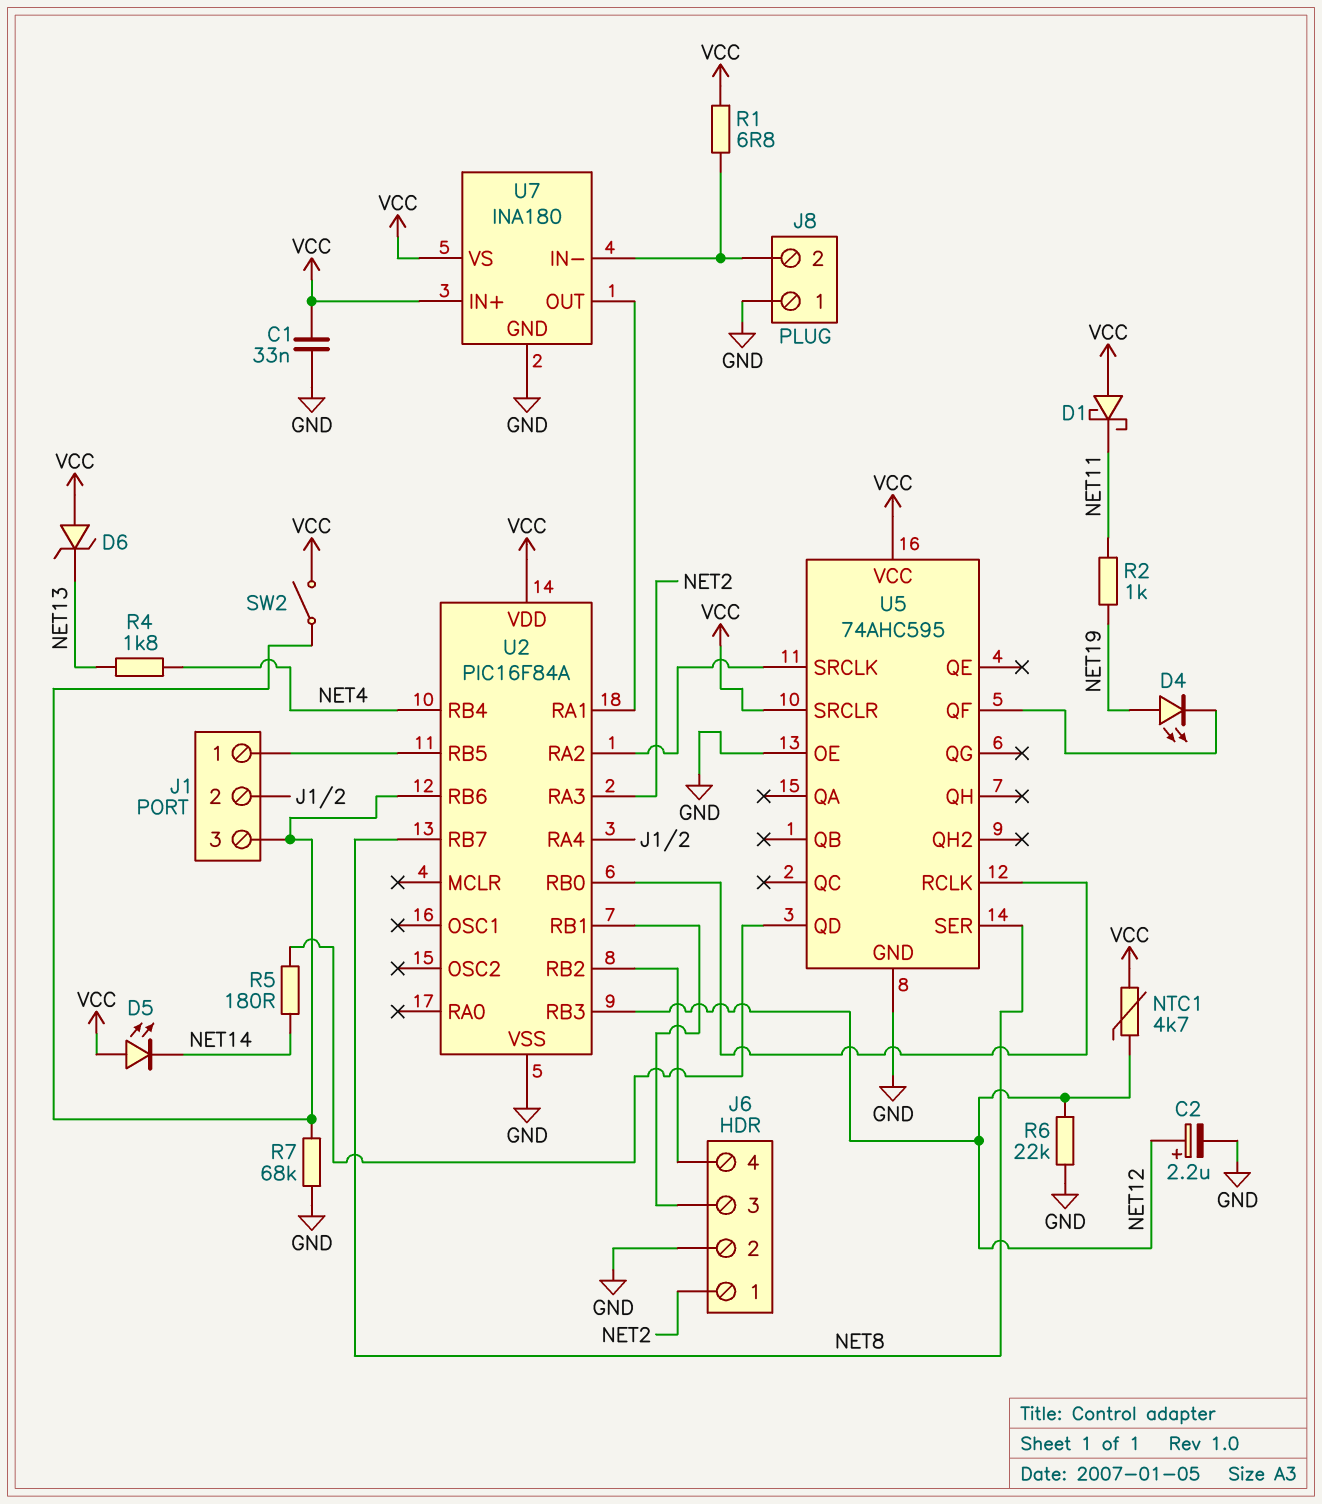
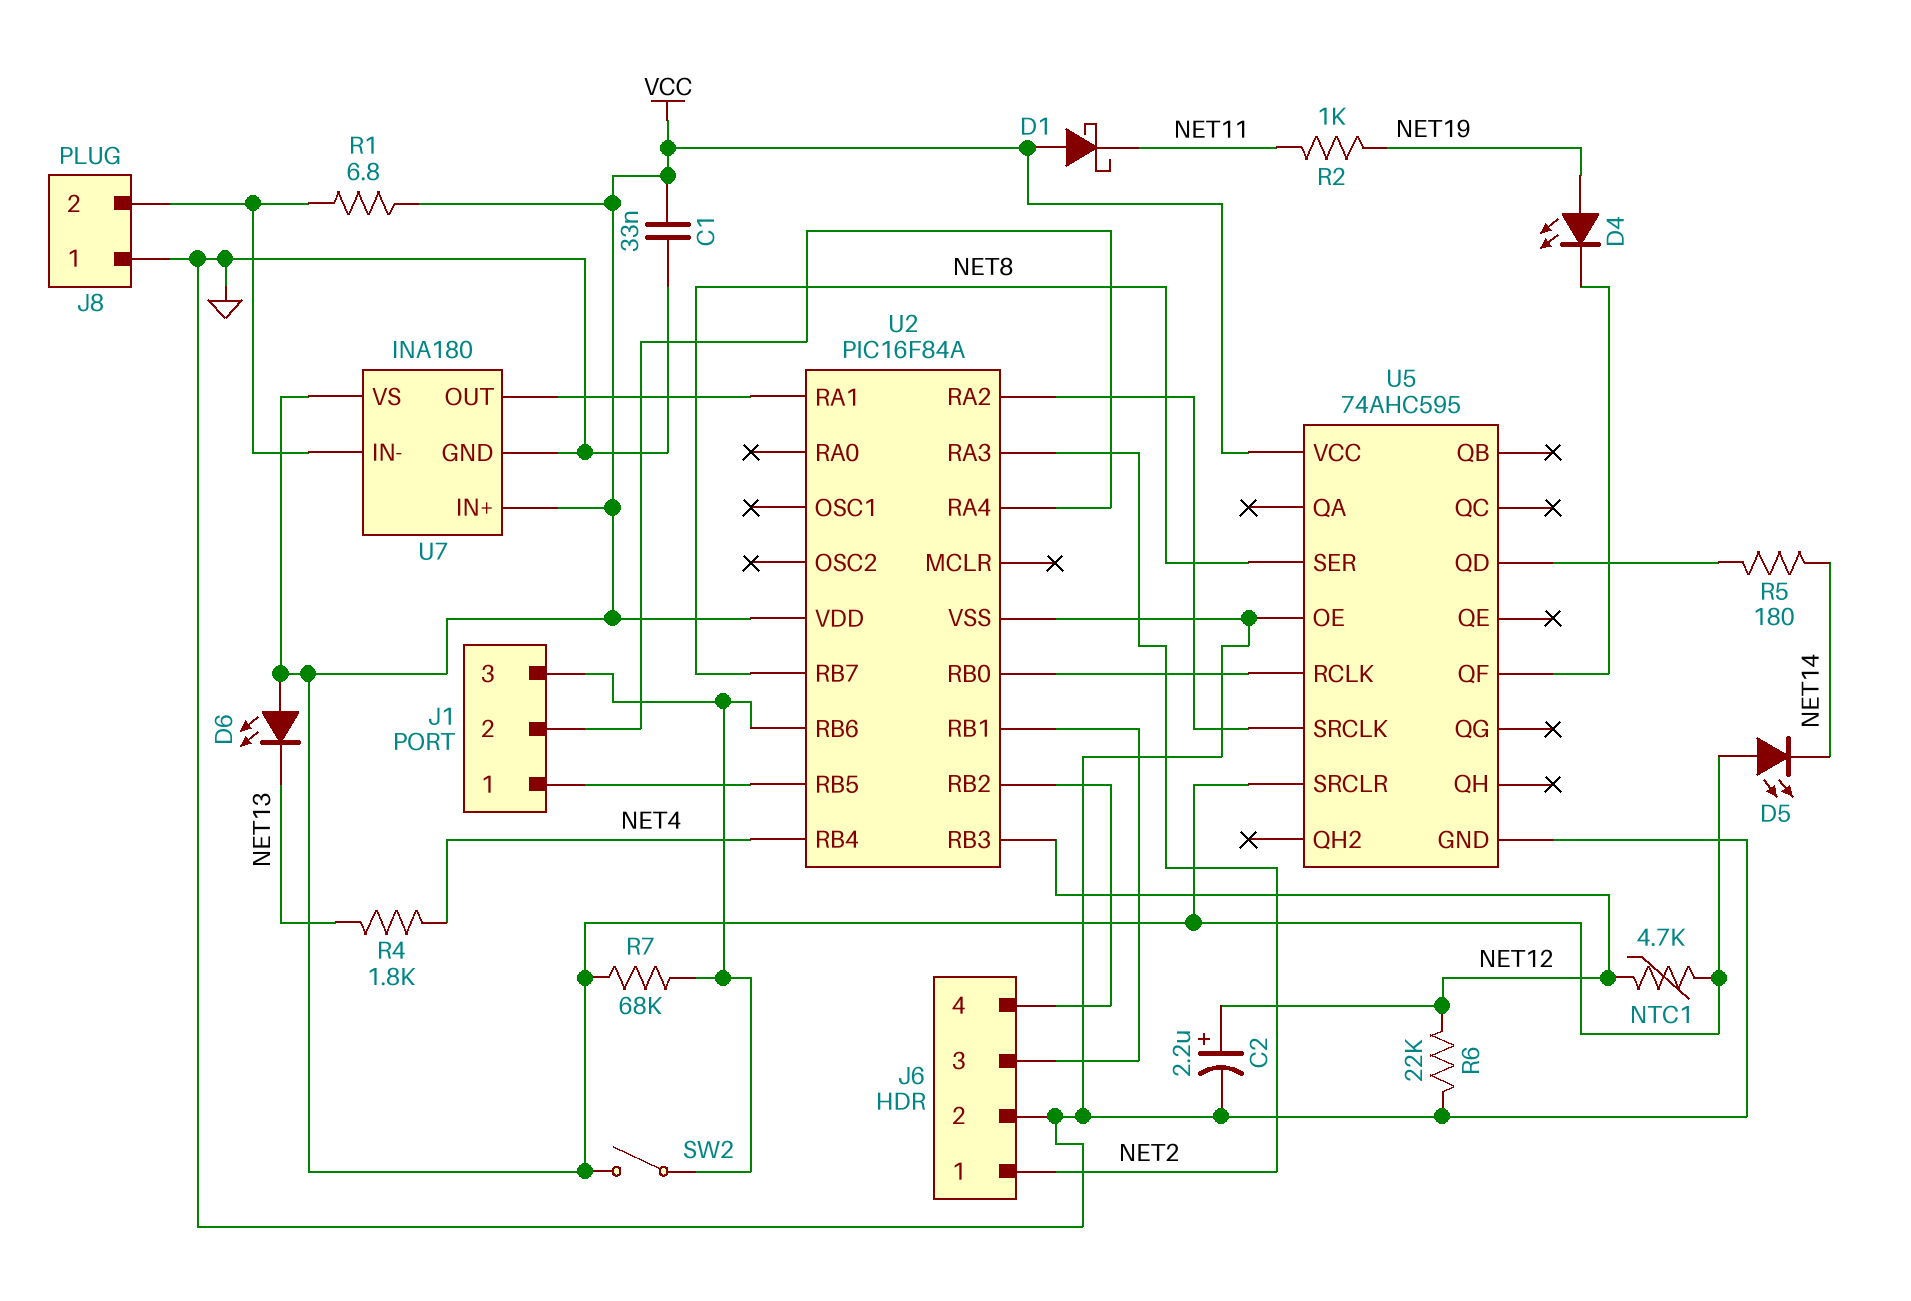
D6: zener (A VCC, K NET13) -> LED (A VCC, K NET13)
R7: 68k (GND, J1/3) -> 68k (J1/3, VCC)

